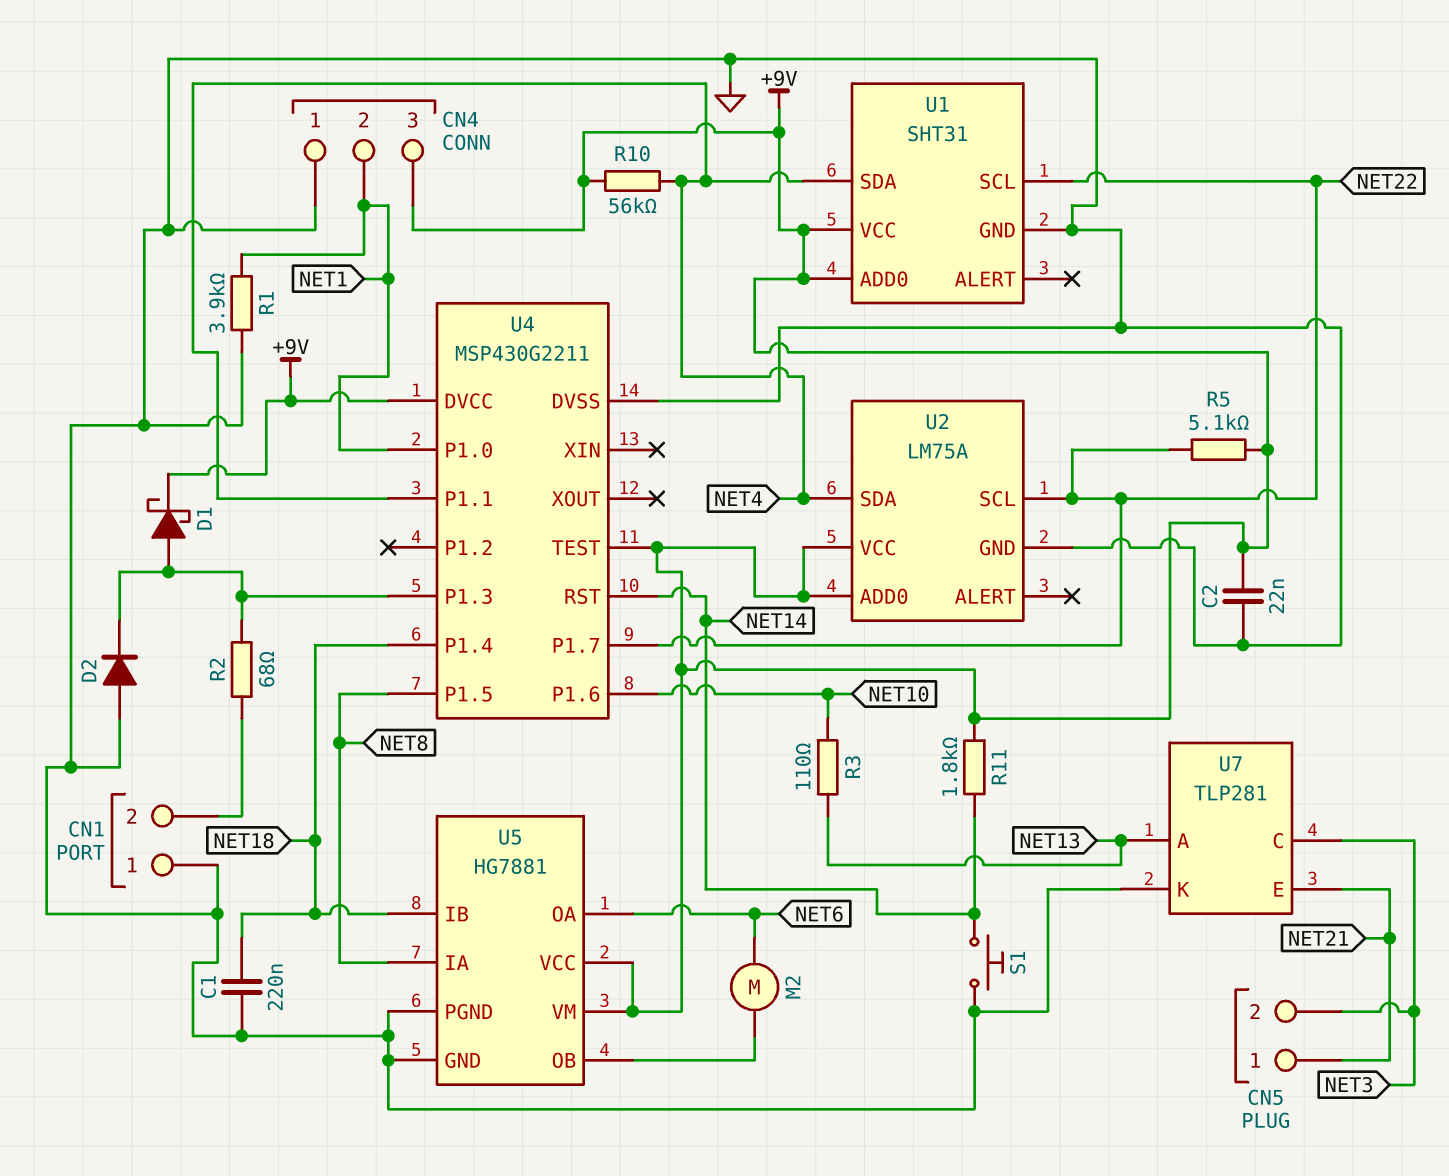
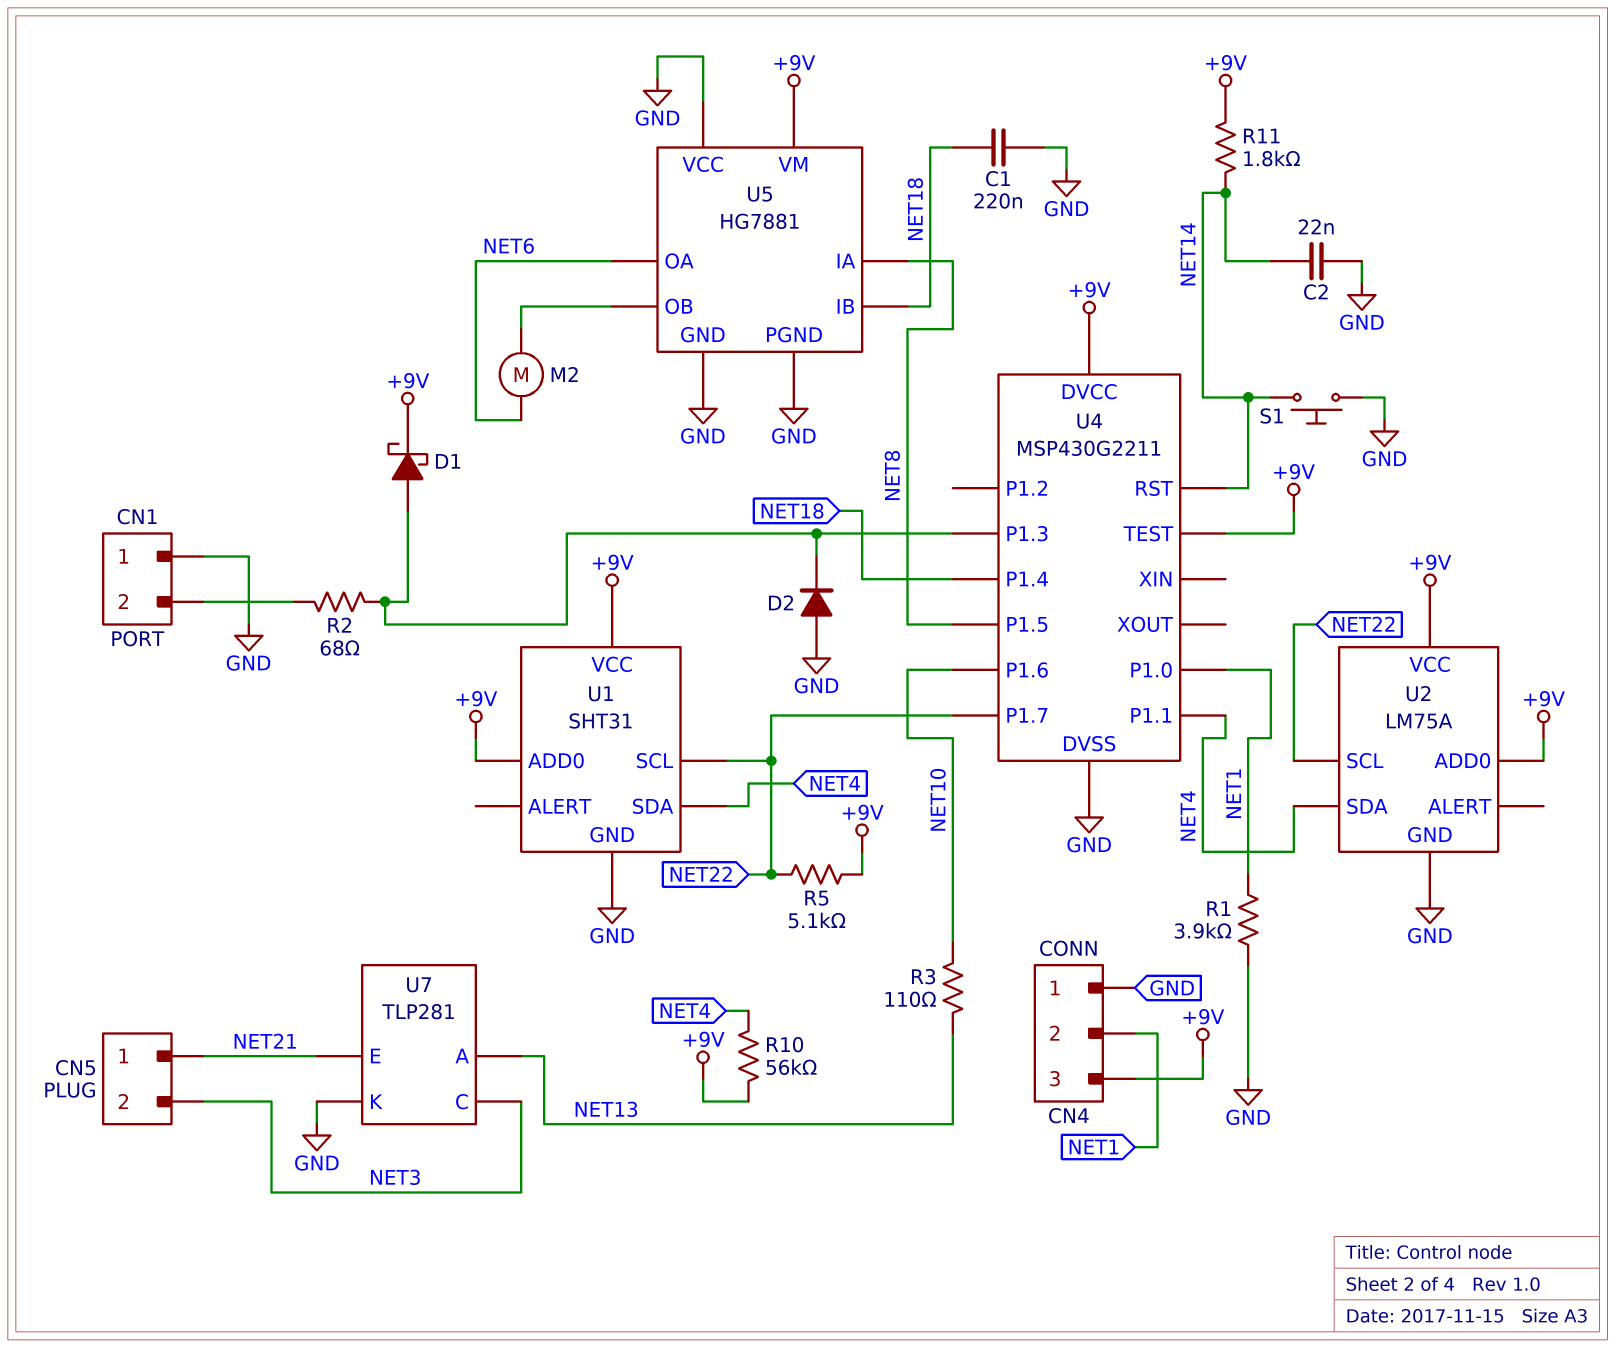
C2: 22nF (+9V, GND) -> 22nF (GND, NET14)
U5 pin VCC: +9V -> GND

